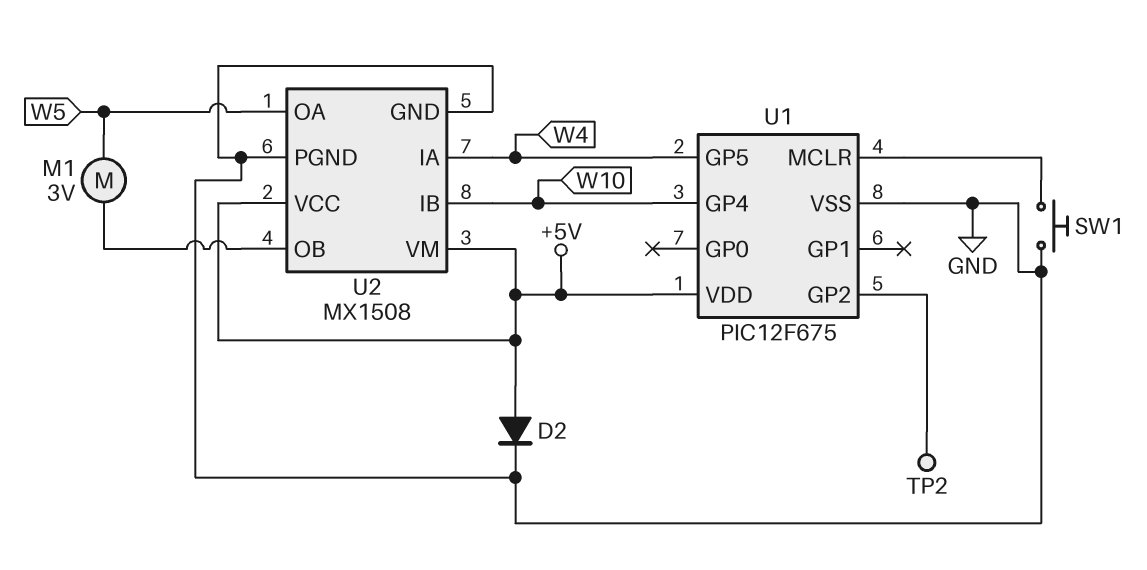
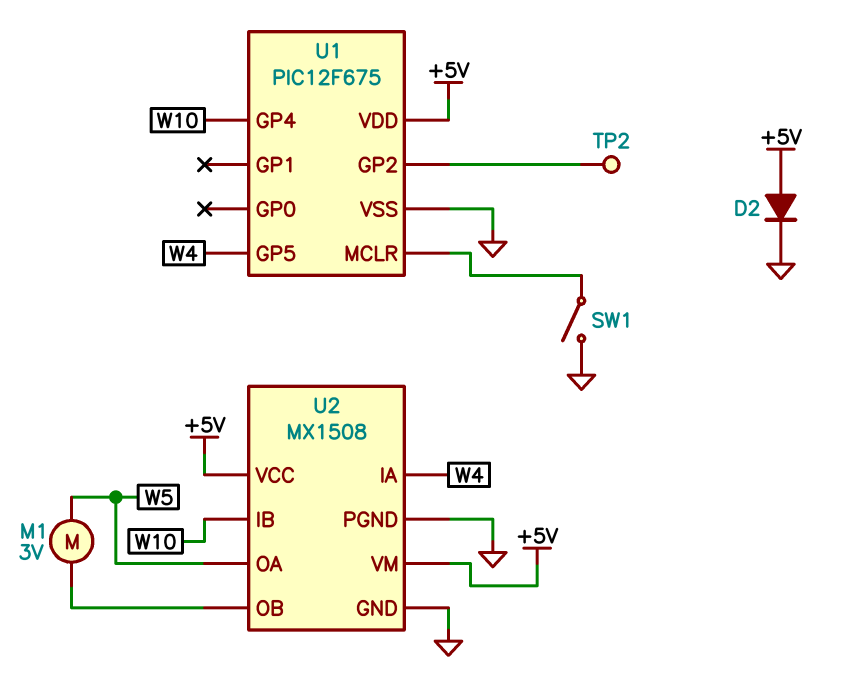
SW1: button (GND, U1/MCLR) -> switch (GND, U1/MCLR)

